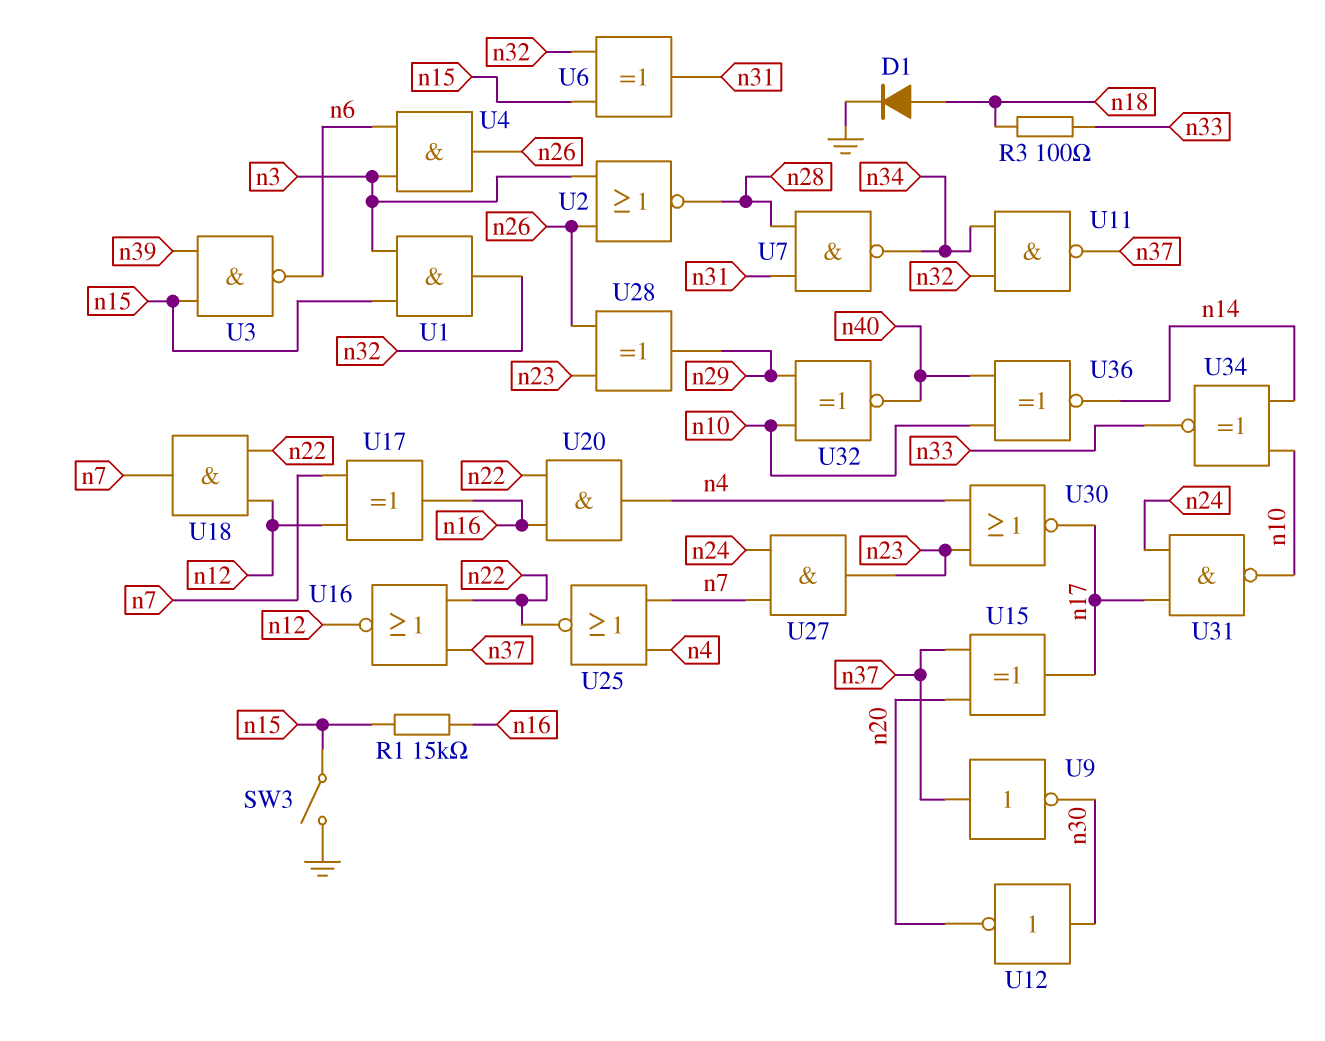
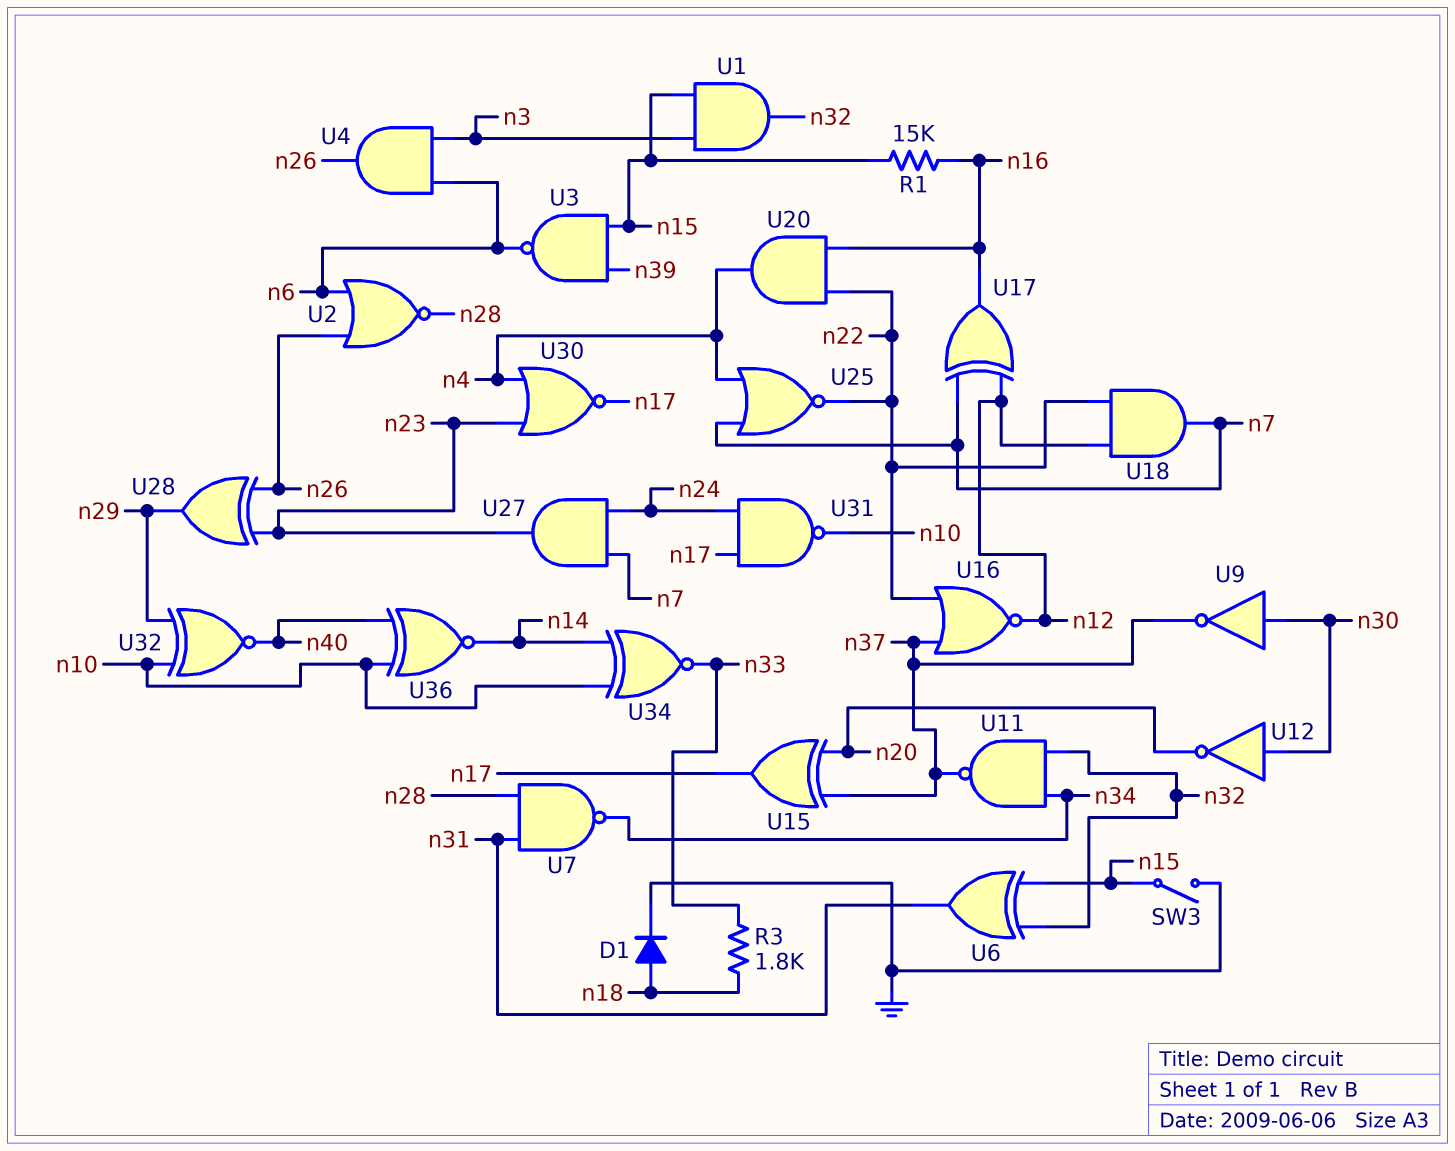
R3: 100 (n18, n33) -> 1.8k (n18, n33)
U2: NOR (in n3, in n26, out n28) -> NOR (in n6, in n26, out n28)
U9: NOT (in n37, out n30) -> NOT (in n30, out n37)

